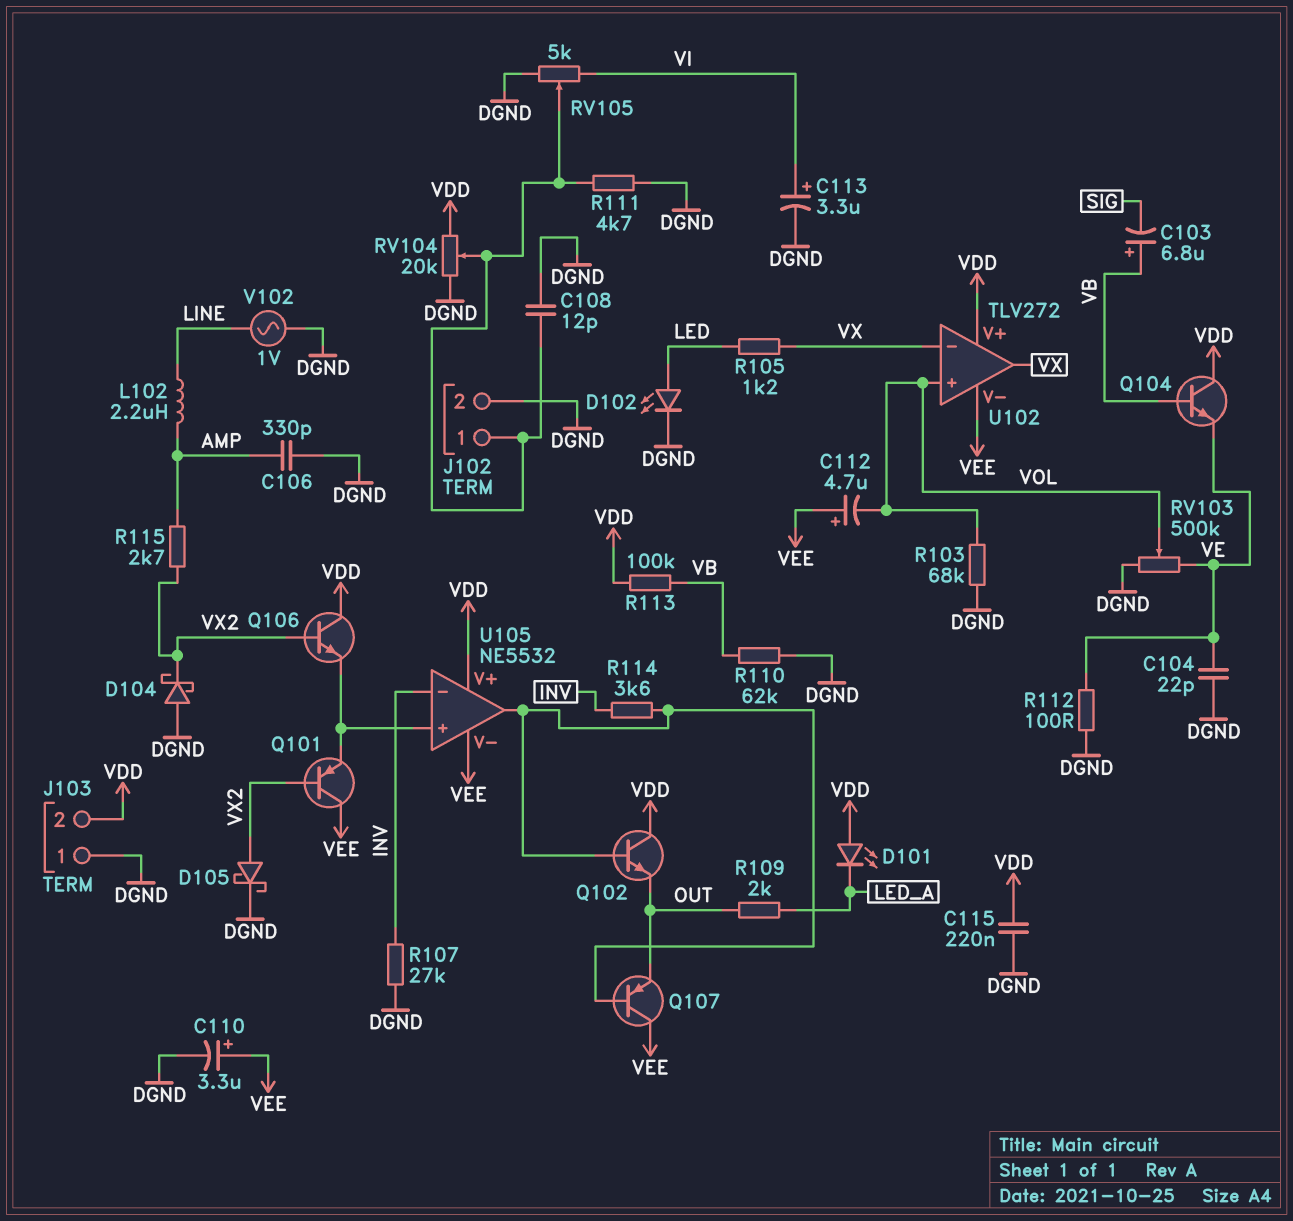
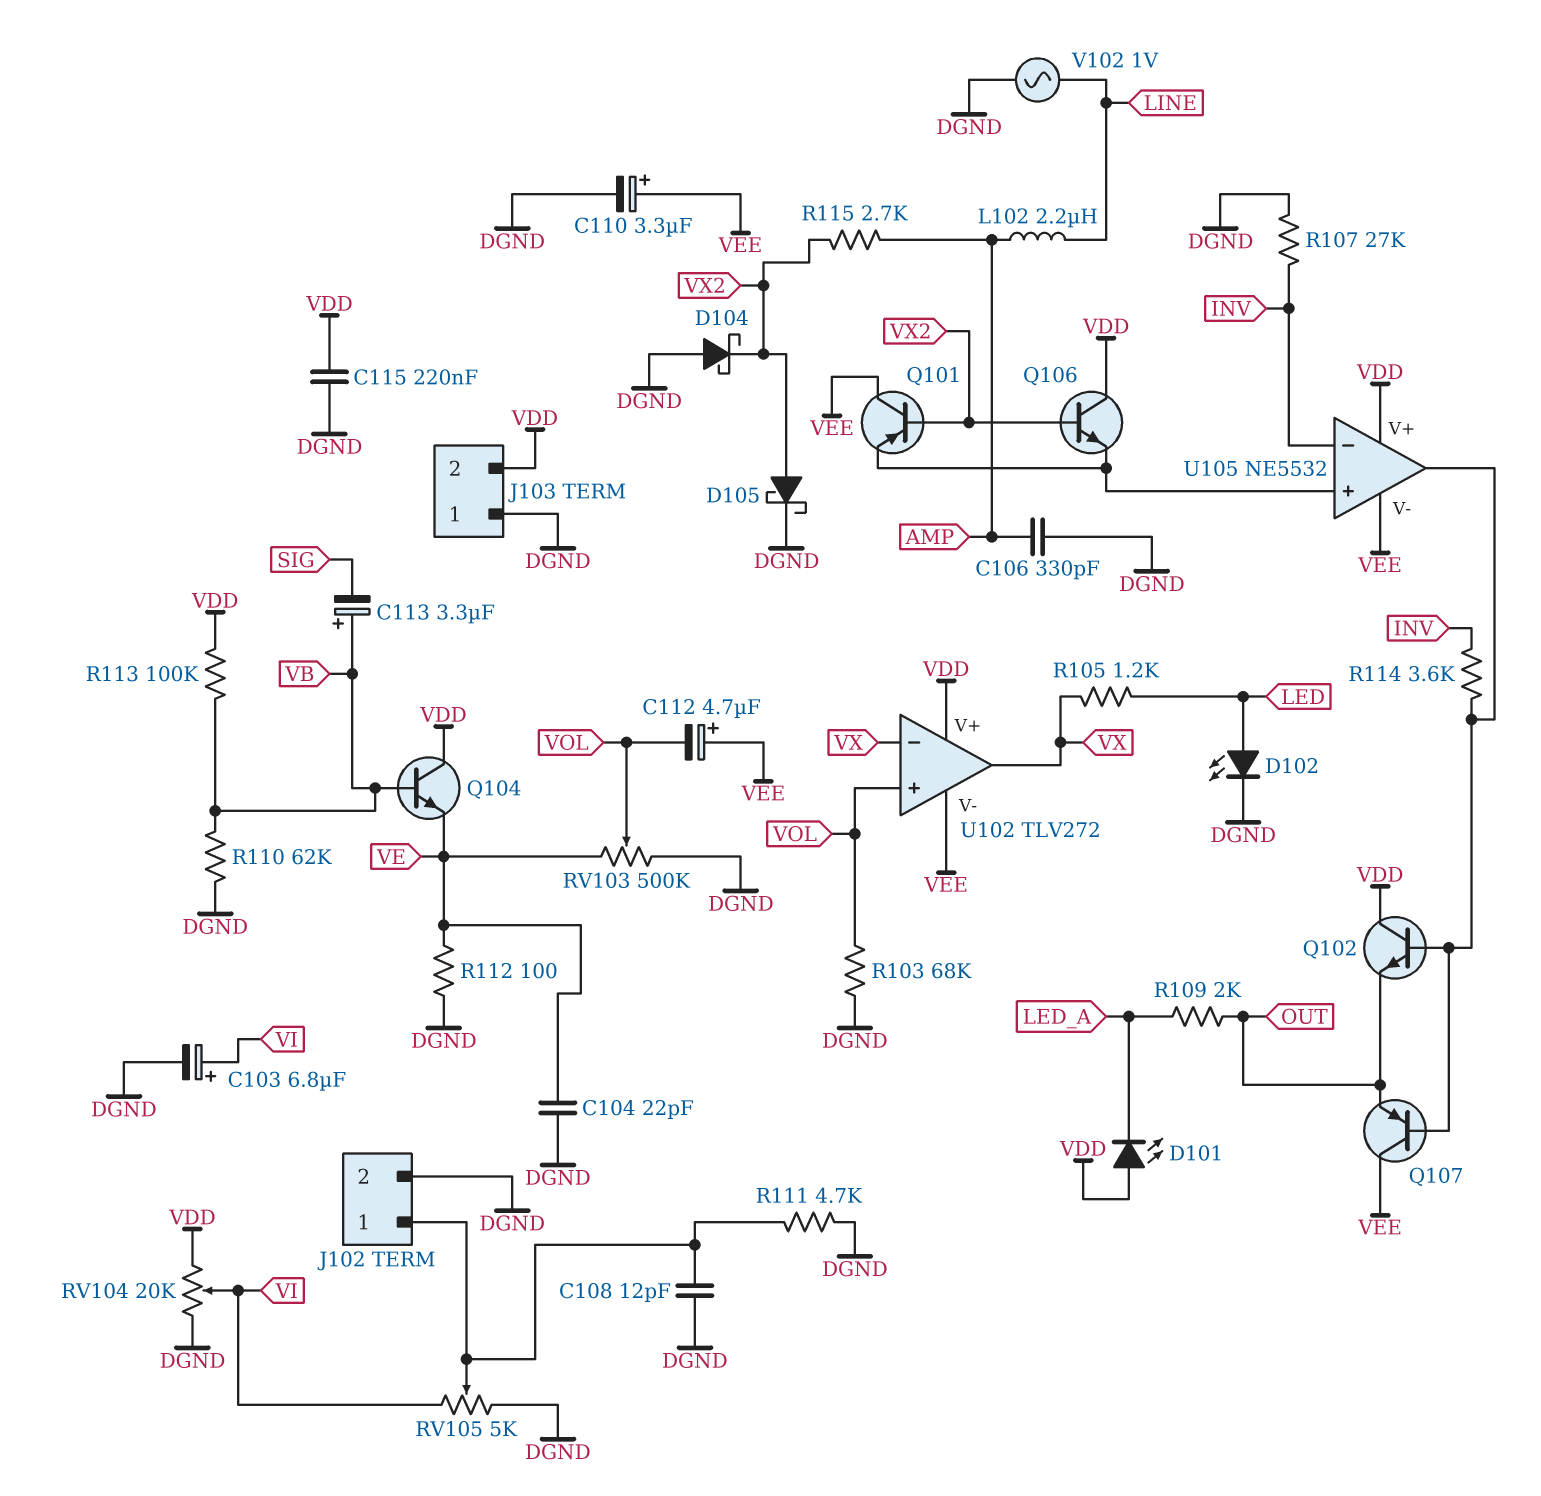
C103: 6.8uF (plus VB, minus SIG) -> 6.8uF (plus VI, minus DGND)
C113: 3.3uF (plus VI, minus DGND) -> 3.3uF (plus VB, minus SIG)
RV104: 20k (DGND, VDD, wiper J102/1) -> 20k (DGND, VDD, wiper VI)

